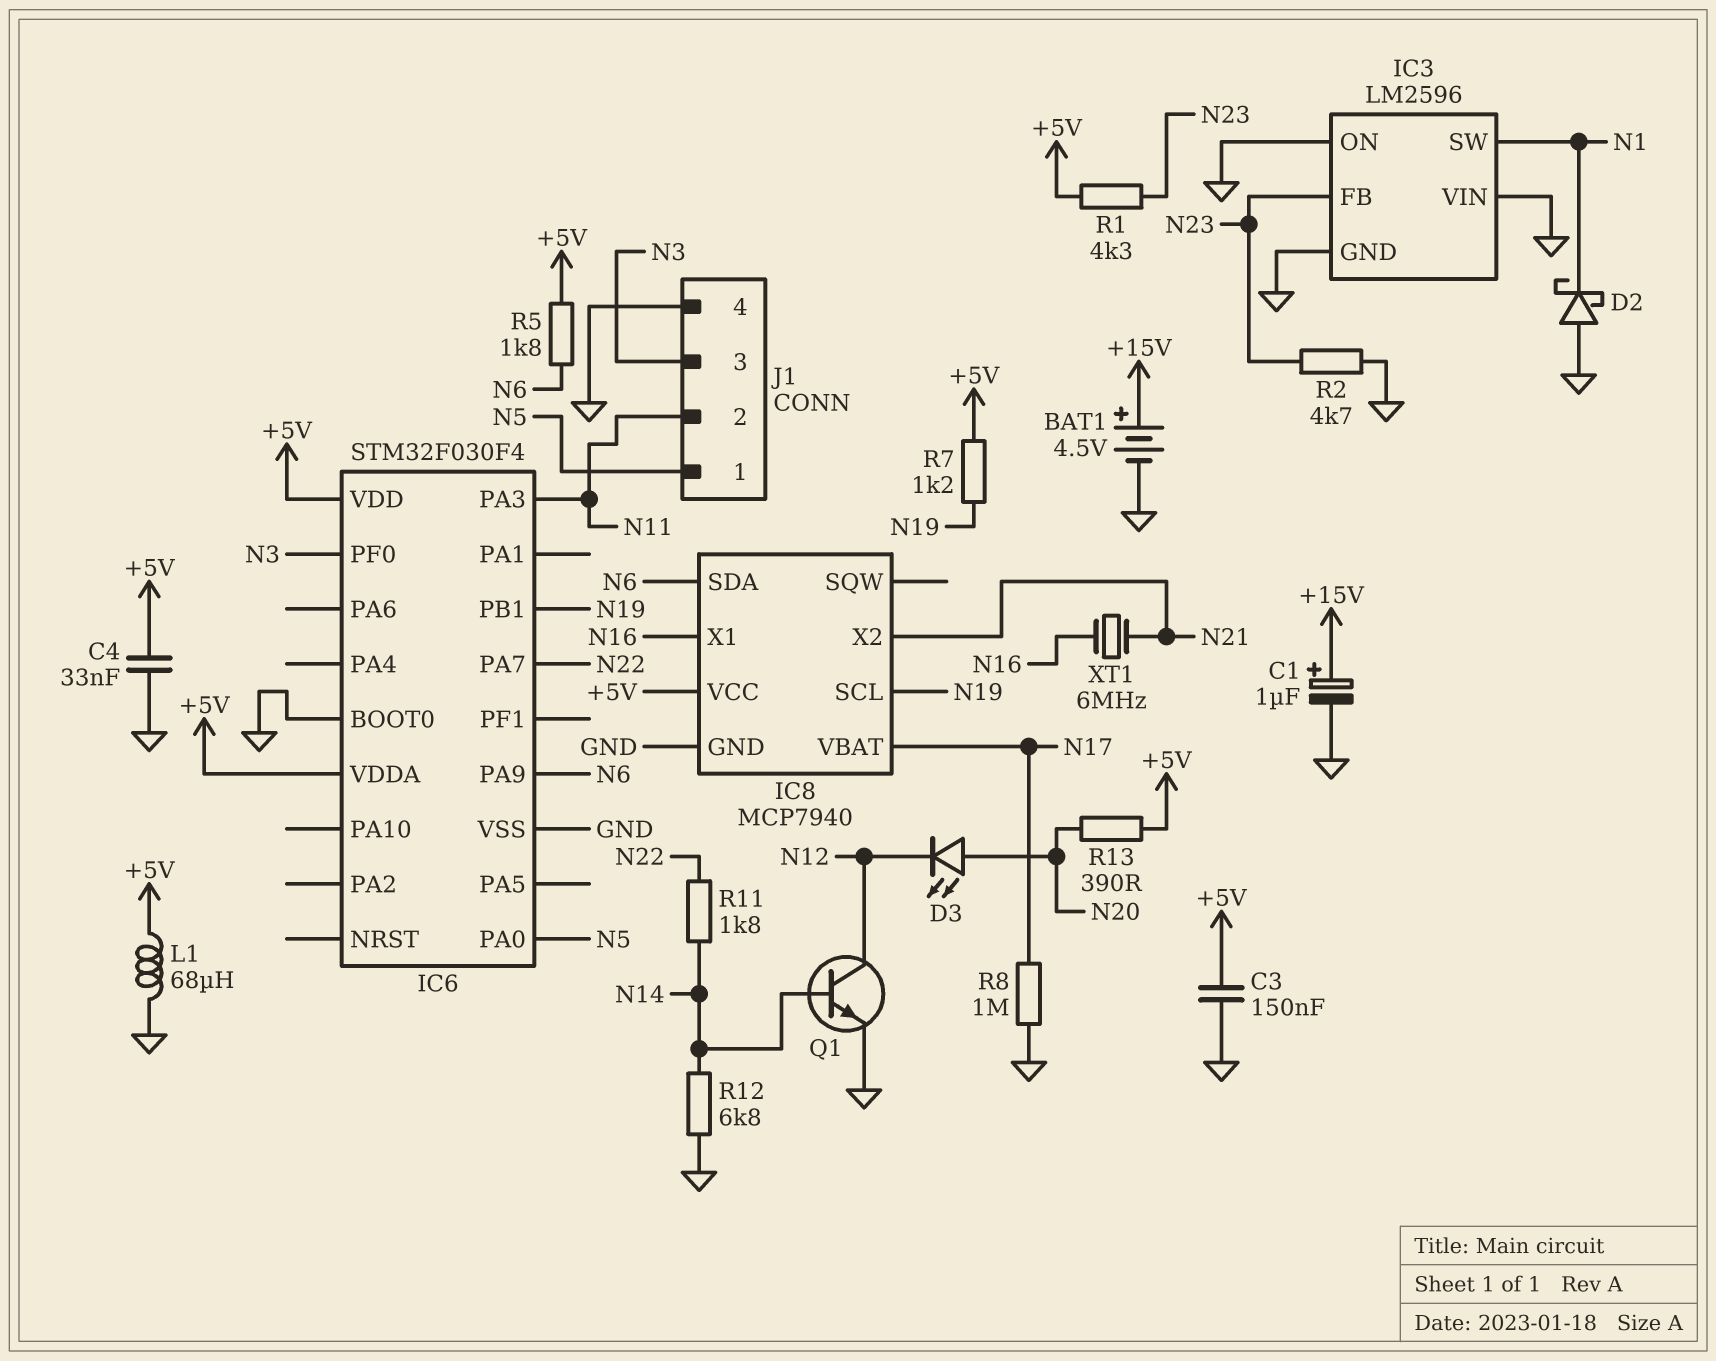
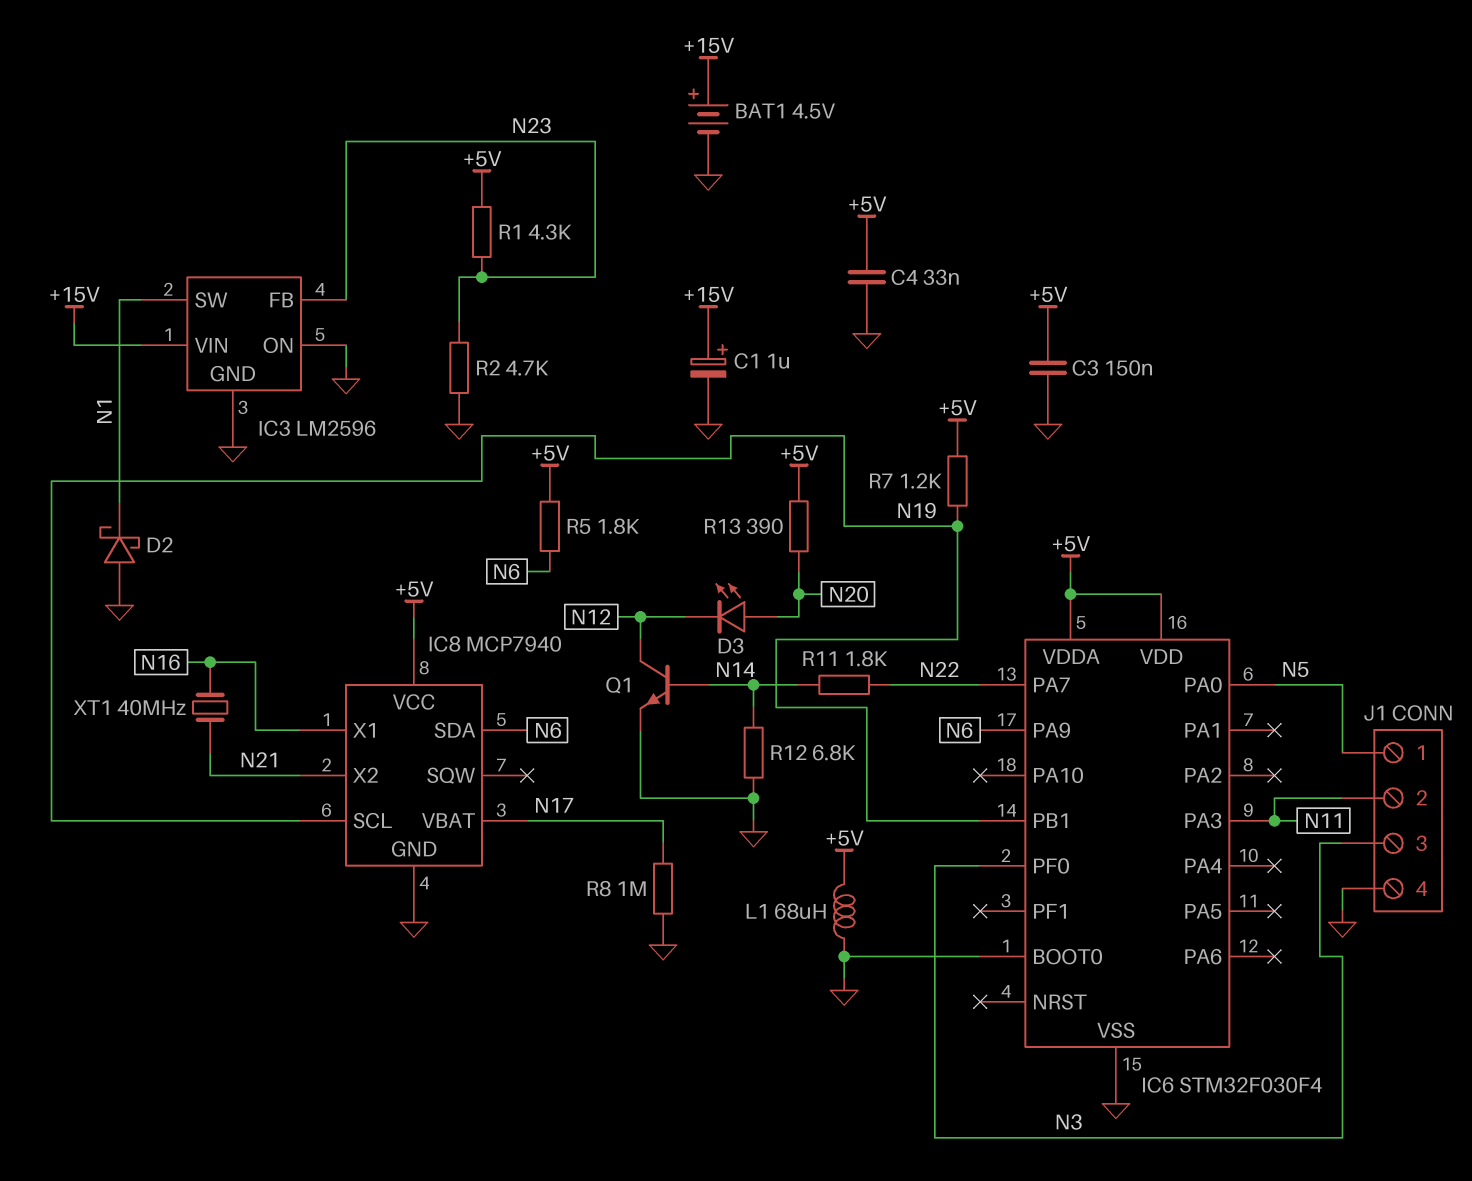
IC3 pin VIN: GND -> +15V
XT1: 6MHz (N16, N21) -> 40MHz (N16, N21)

